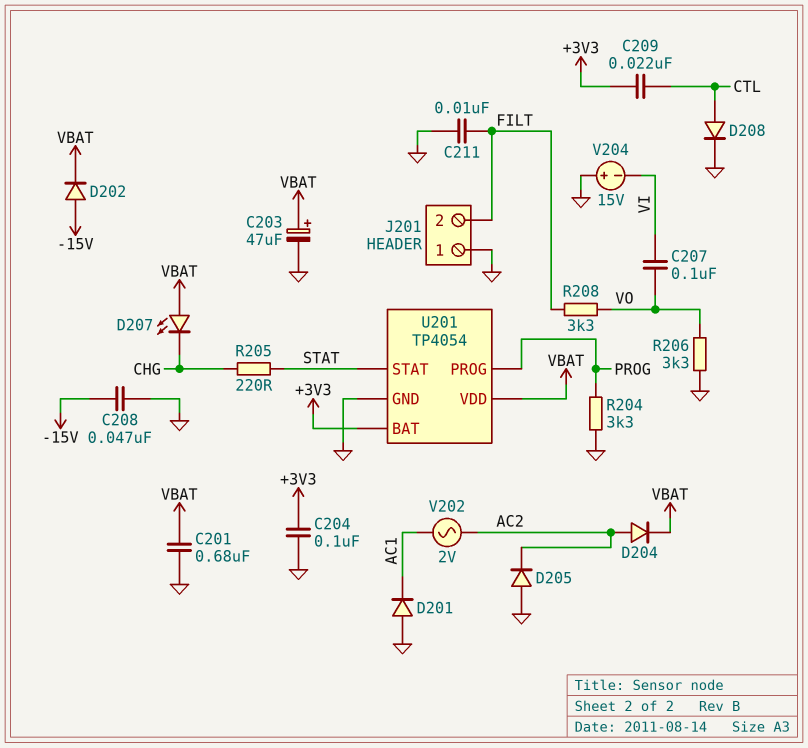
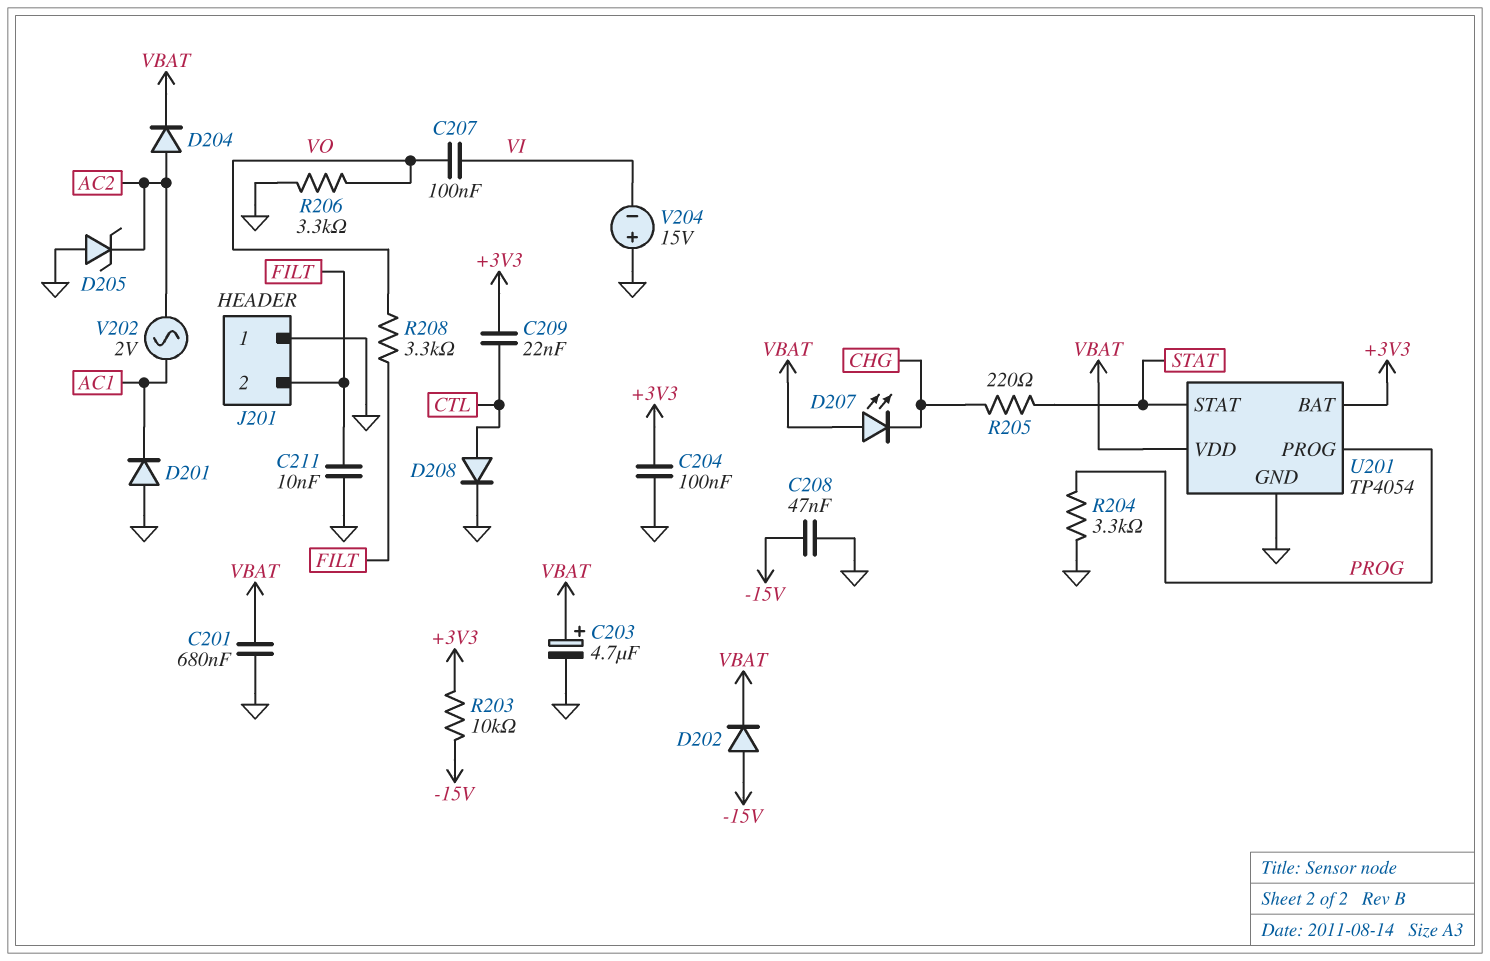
C203: 47uF (plus VBAT, minus GND) -> 4.7uF (plus VBAT, minus GND)
D205: diode (A GND, K AC2) -> zener (A GND, K AC2)
R203: none -> 10k (+3V3, -15V)

